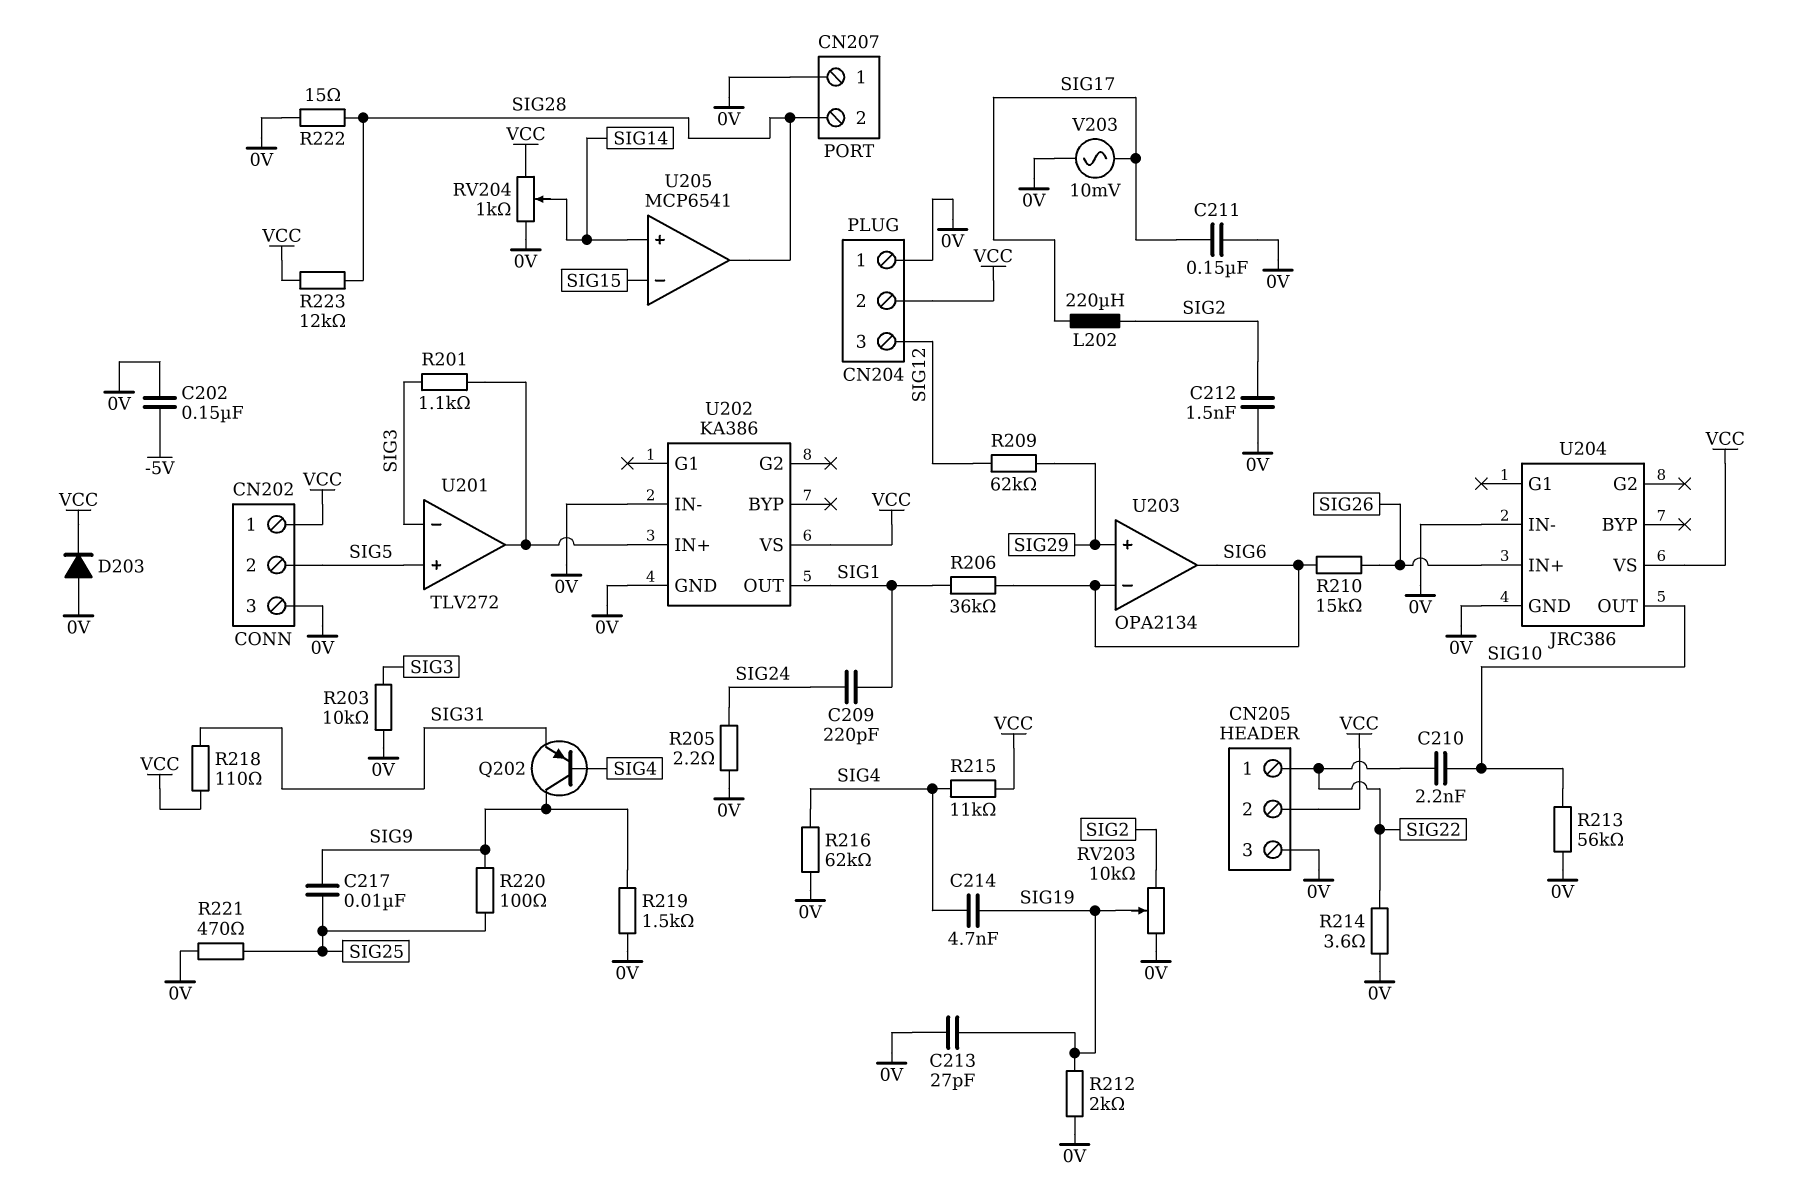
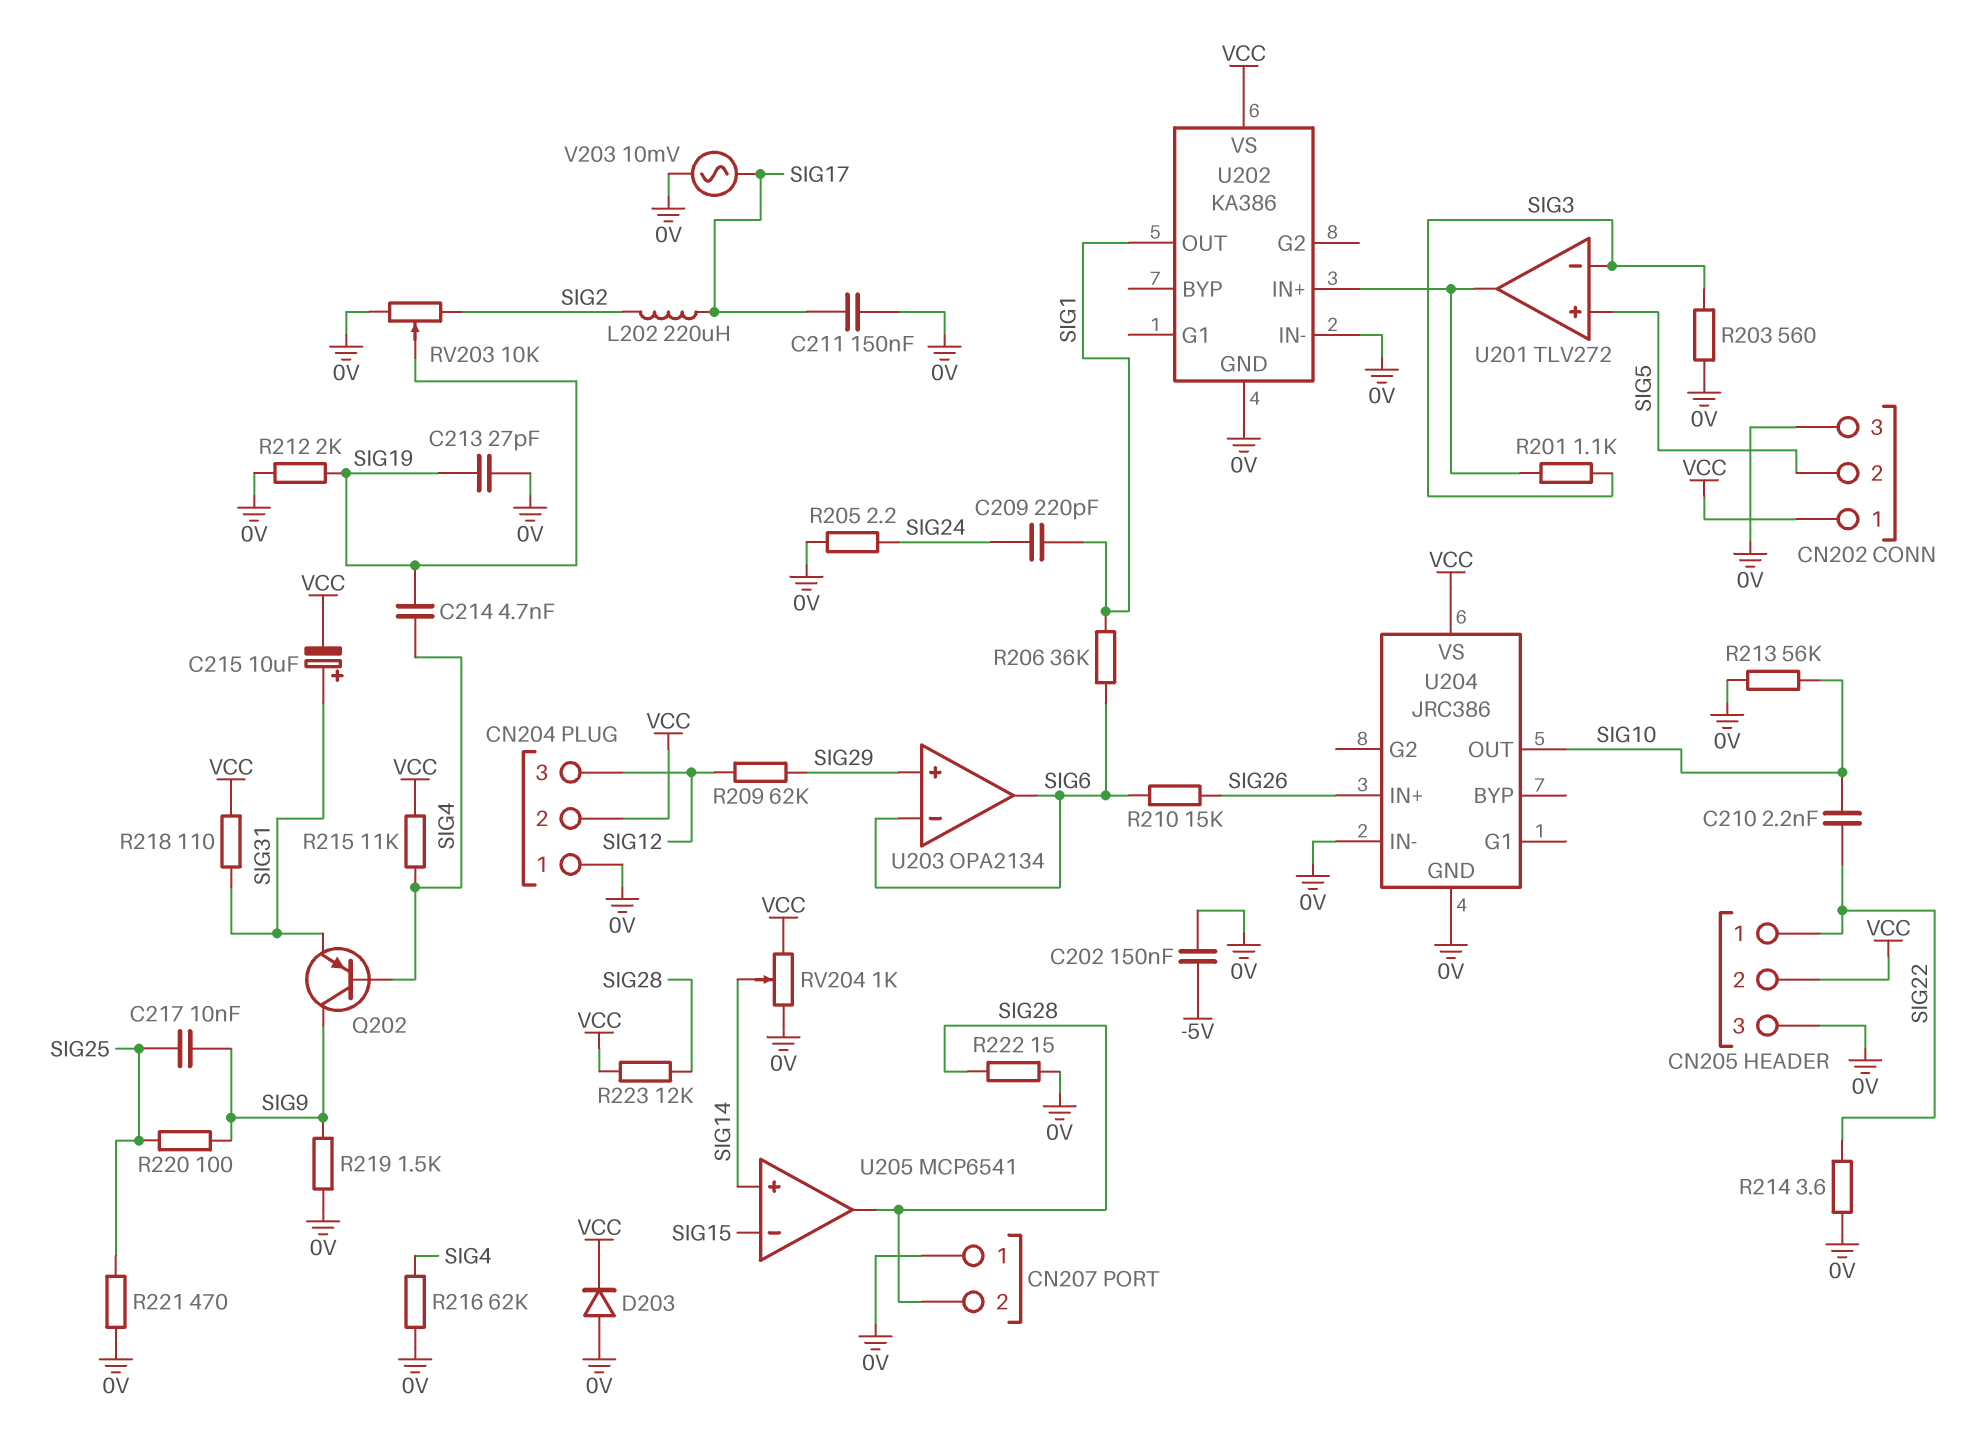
C212: 1.5nF (0V, SIG2) -> none
C215: none -> 10uF (plus SIG31, minus VCC)
R203: 10k (0V, SIG3) -> 560 (0V, SIG3)

